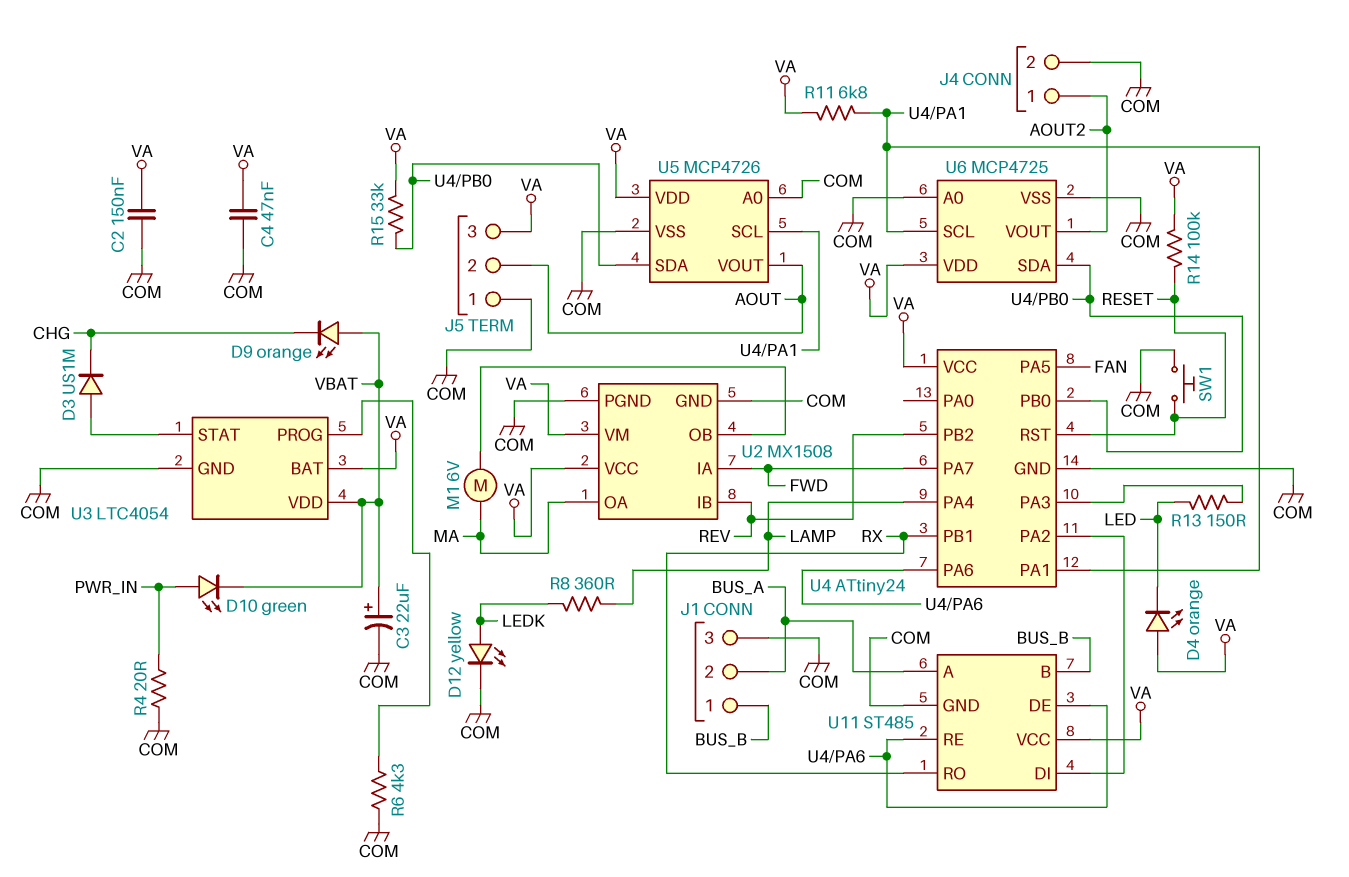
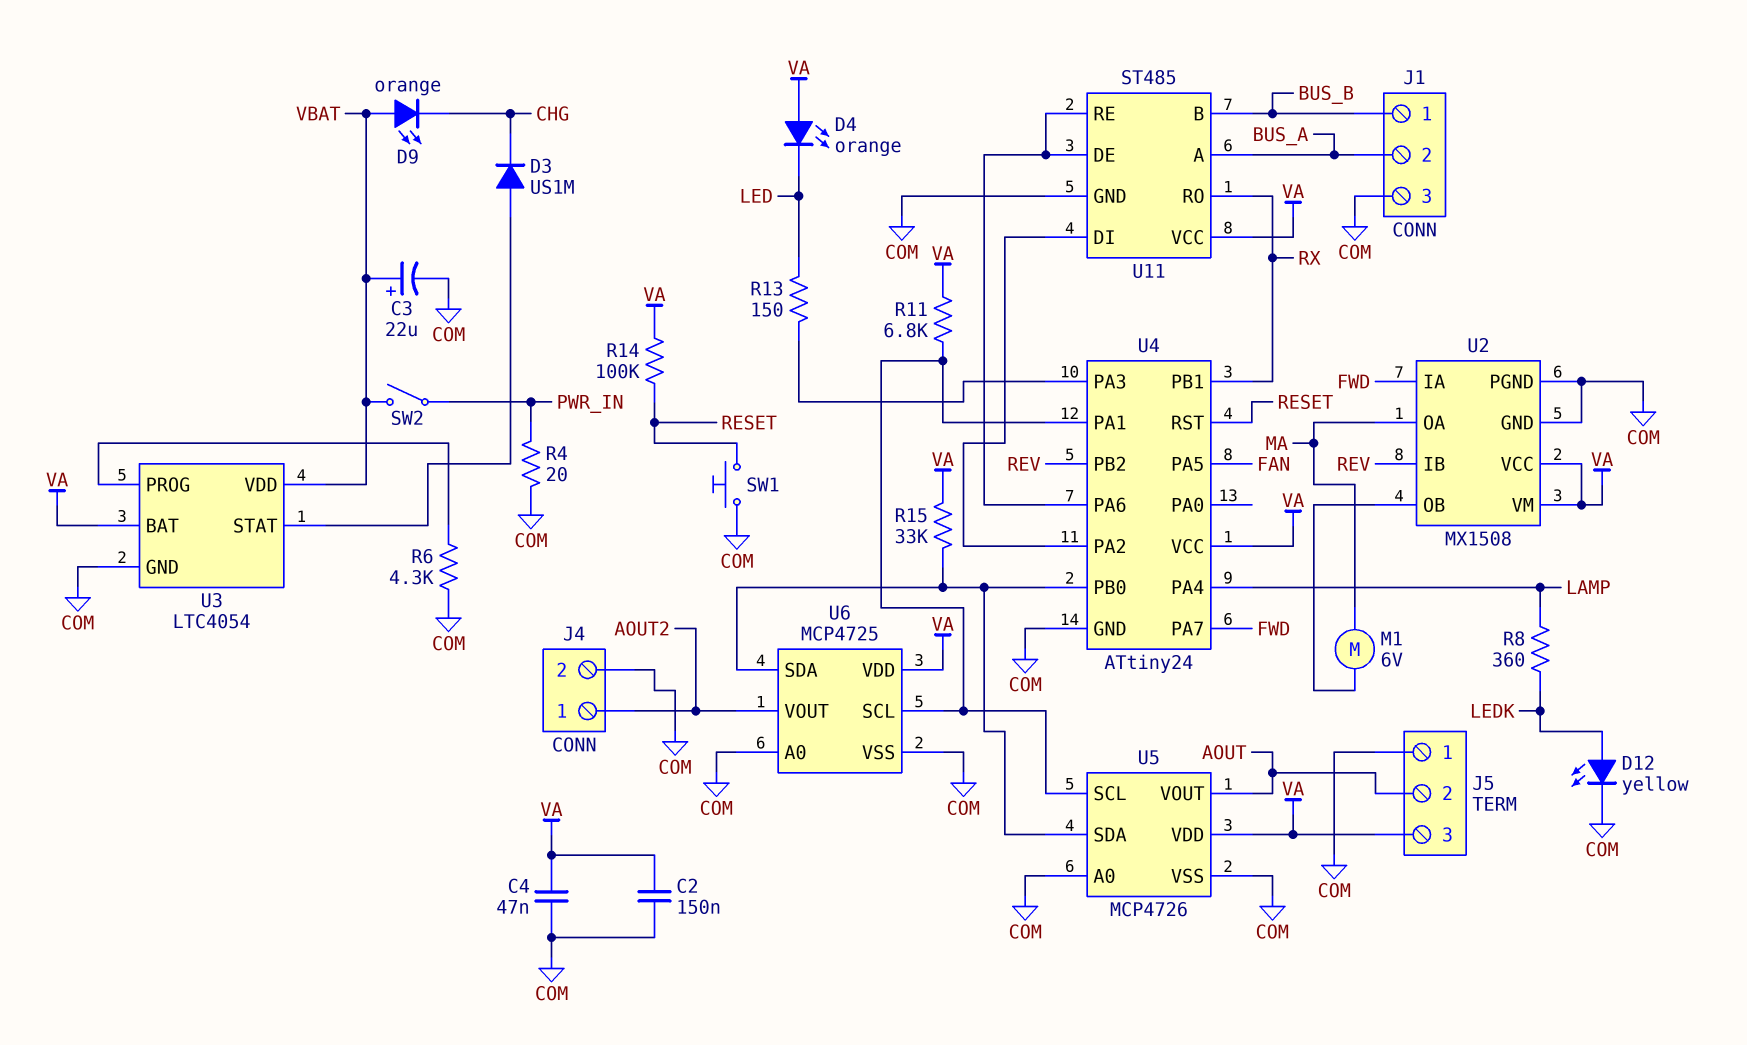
D10: LED green (A PWR_IN, K VBAT) -> none
SW2: none -> switch (PWR_IN, VBAT)

